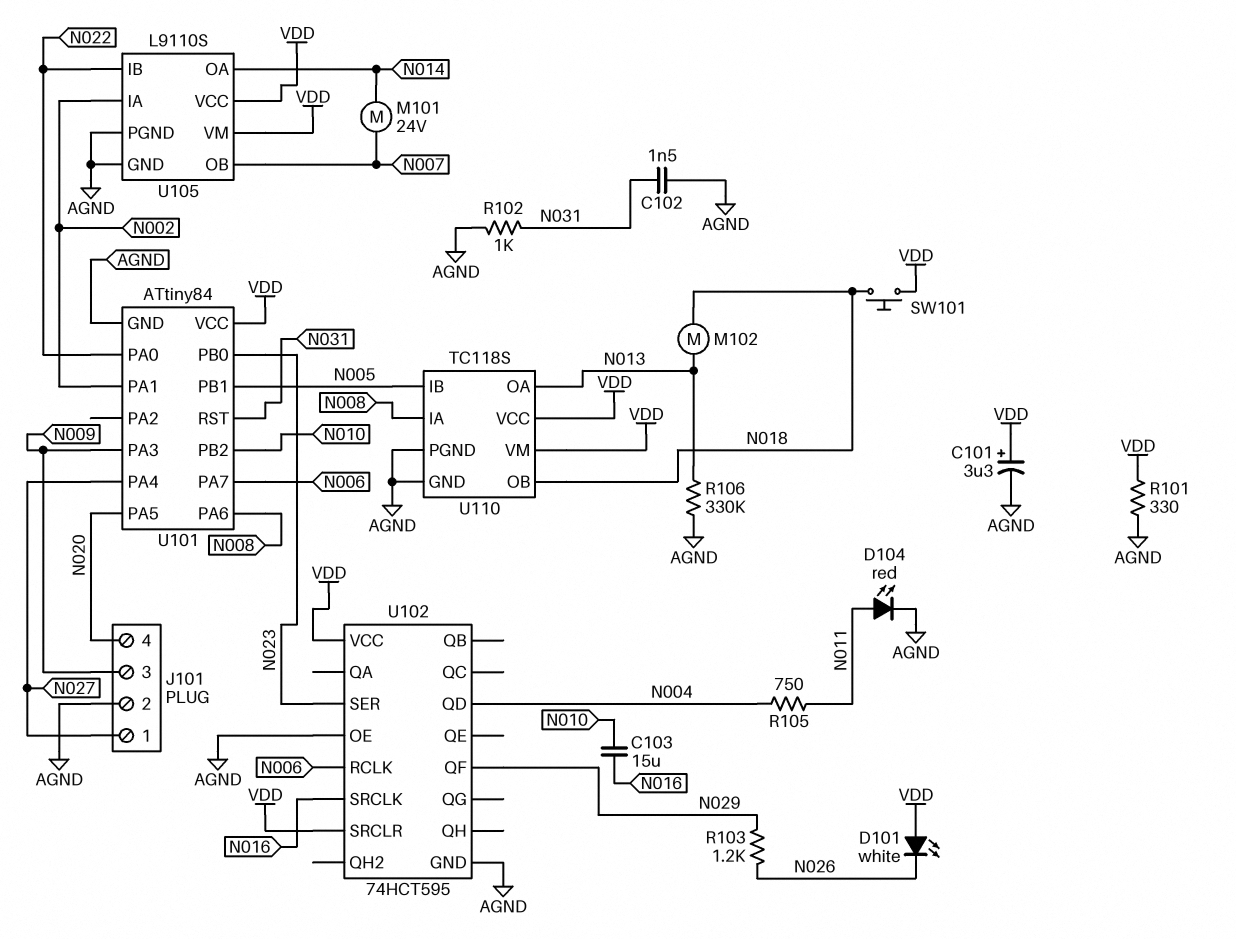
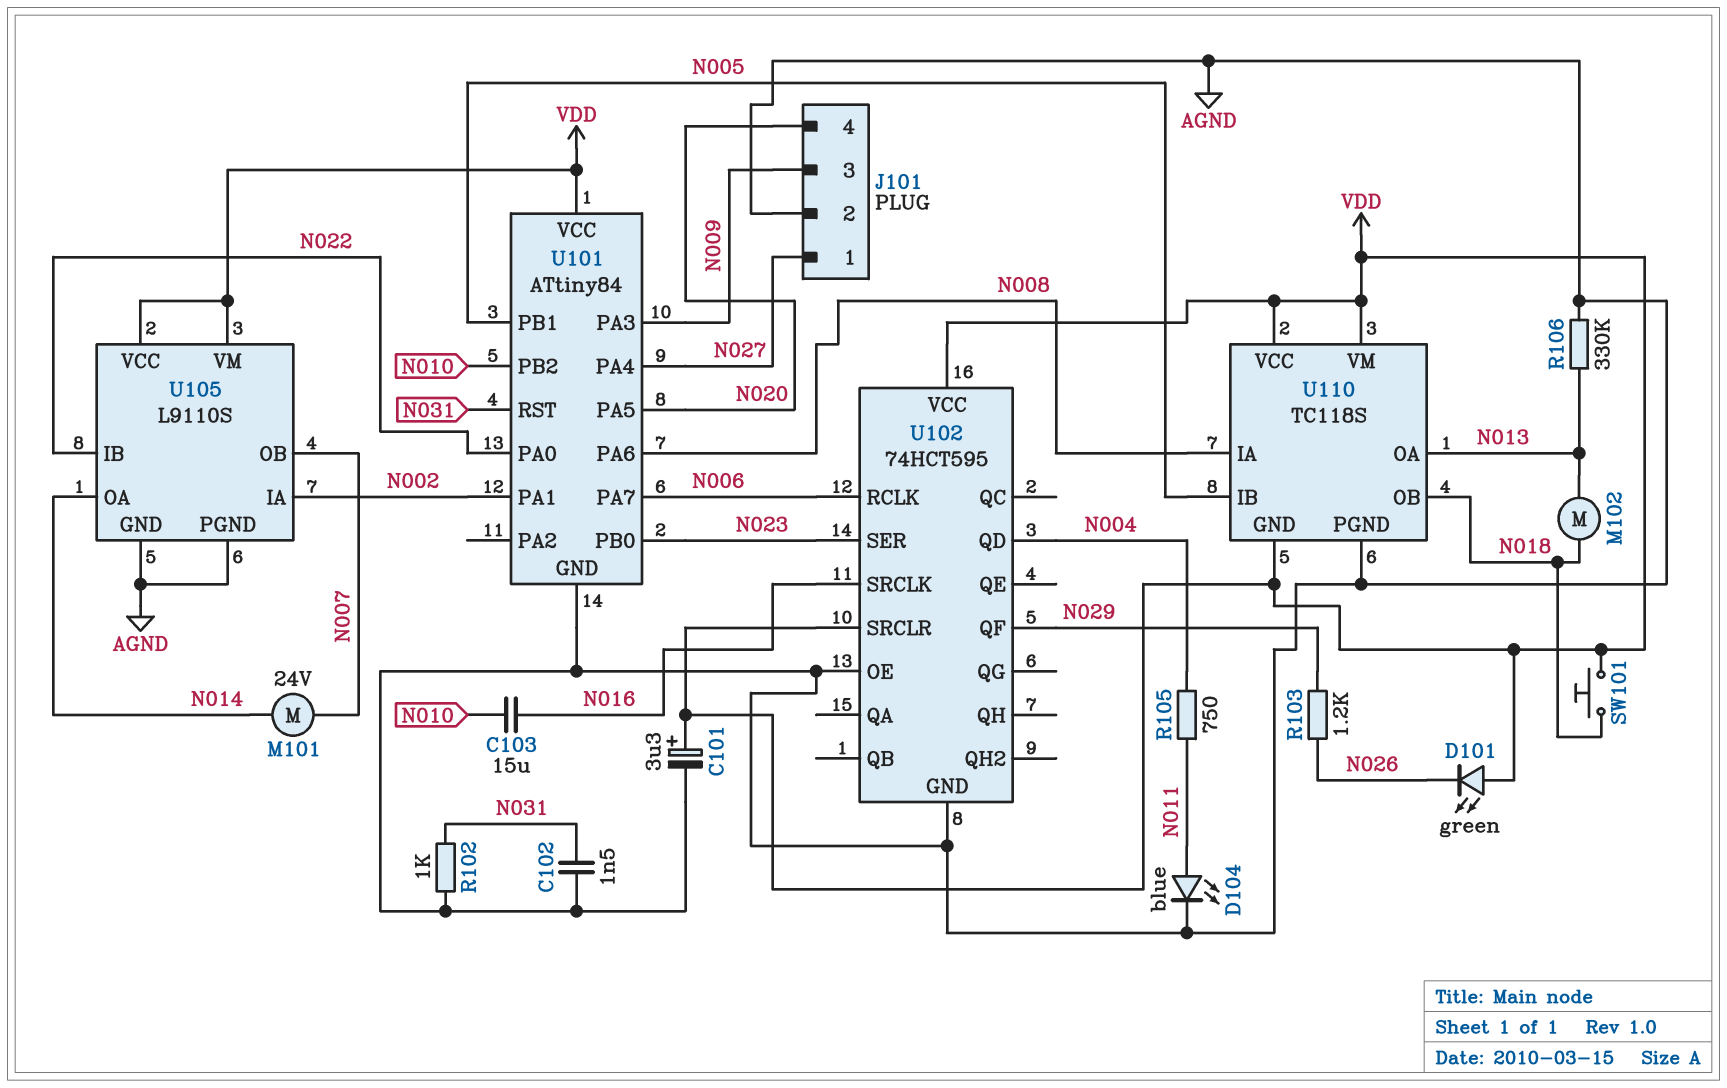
D101: LED white (A VDD, K N026) -> LED green (A VDD, K N026)
D104: LED red (A N011, K AGND) -> LED blue (A N011, K AGND)
R101: 330 (AGND, VDD) -> none
U110 pin GND: AGND -> VDD

